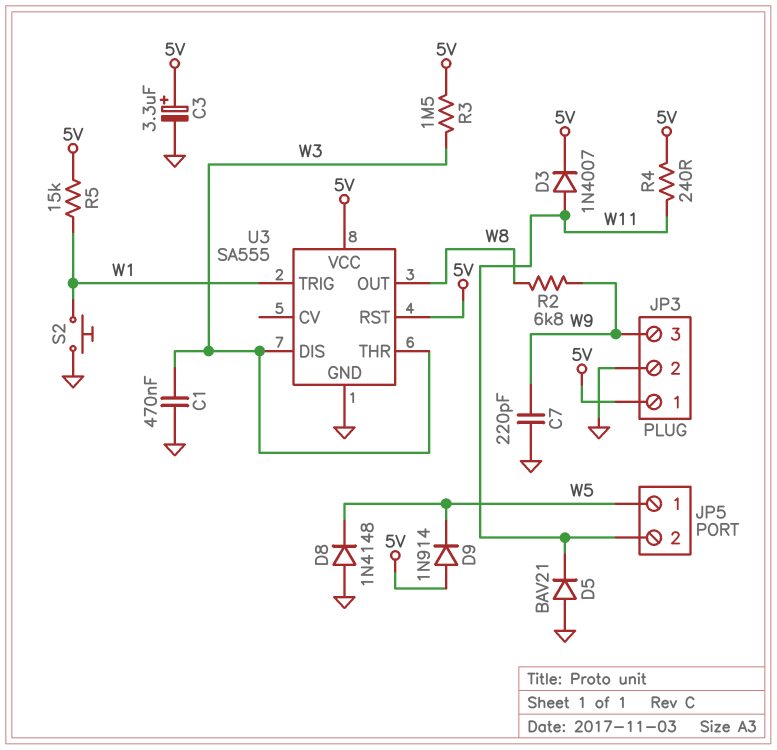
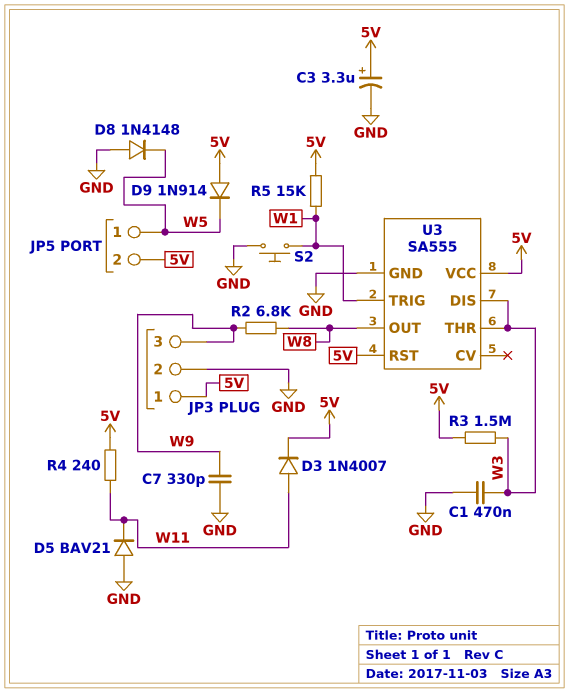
C7: 220pF (GND, W9) -> 330pF (GND, W9)
JP5 pin 2: W11 -> 5V

